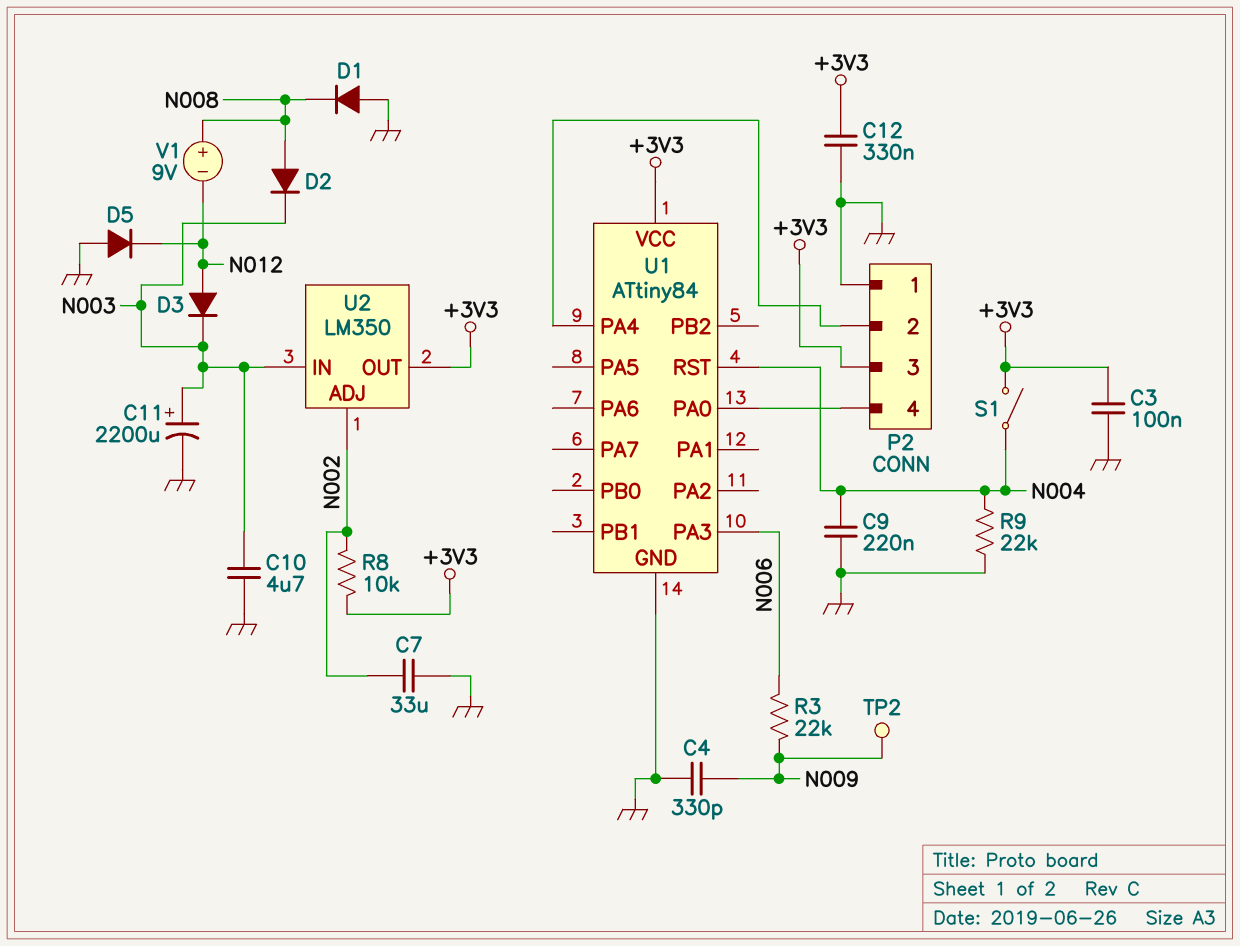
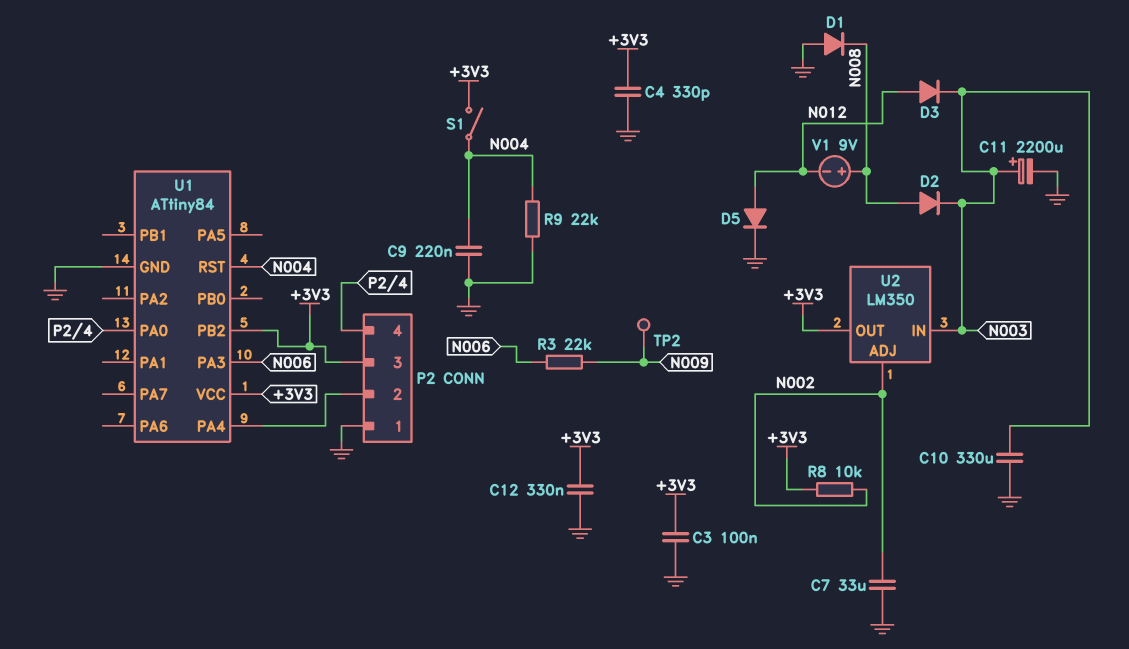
C4: 330pF (GND, N009) -> 330pF (+3V3, GND)
C10: 4.7uF (GND, N003) -> 330uF (GND, N003)
D5: diode (A GND, K N012) -> diode (A N012, K GND)
U1 pin PB2: none -> +3V3

